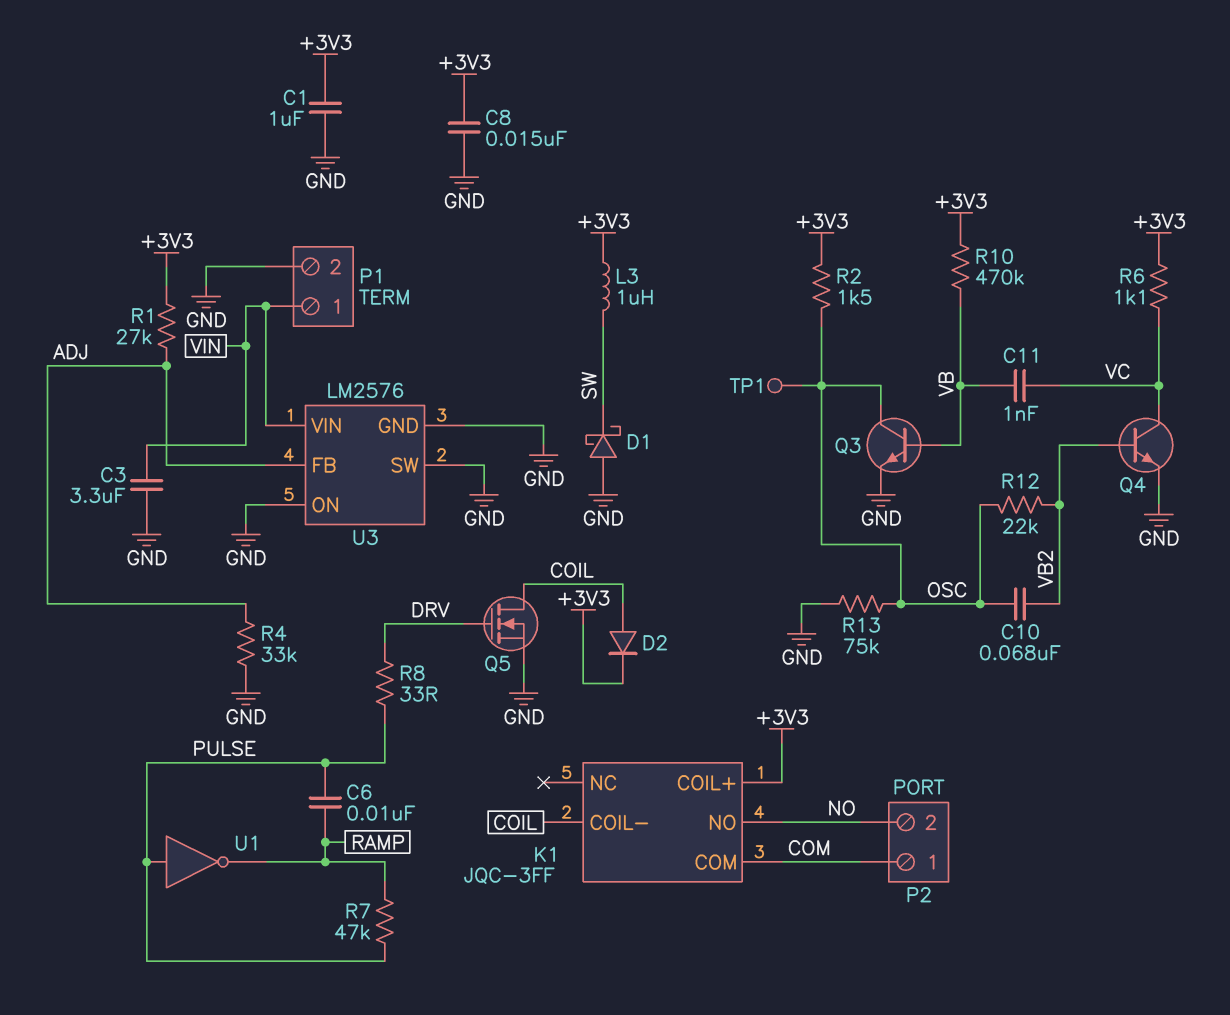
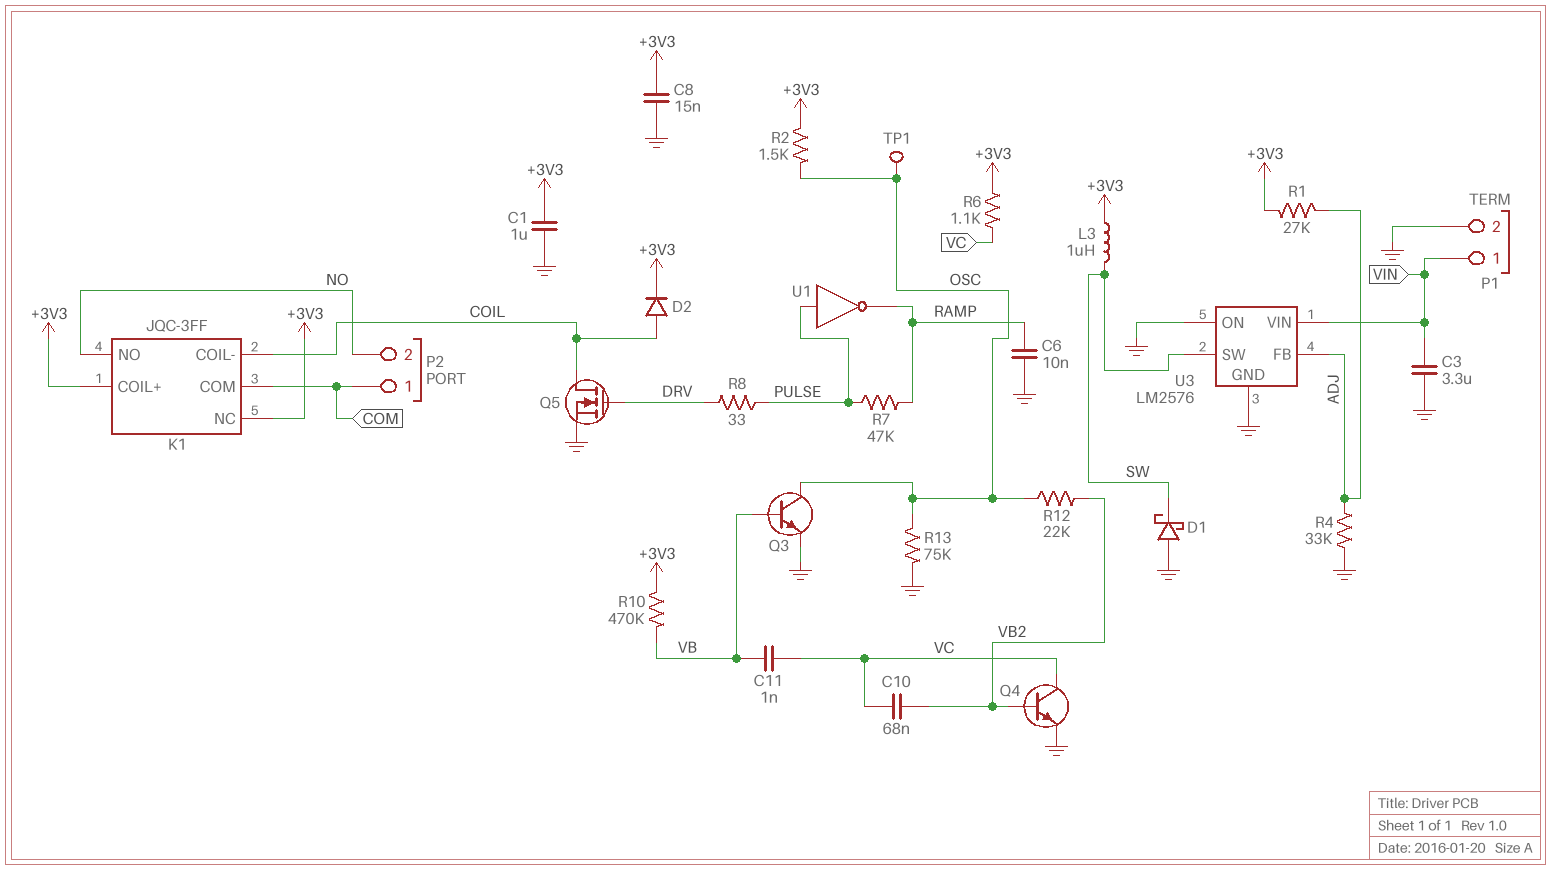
C6: 10nF (PULSE, RAMP) -> 10nF (GND, RAMP)
C10: 68nF (OSC, VB2) -> 68nF (VB2, VC)
K1 pin NC: none -> +3V3
U3 pin SW: GND -> SW

